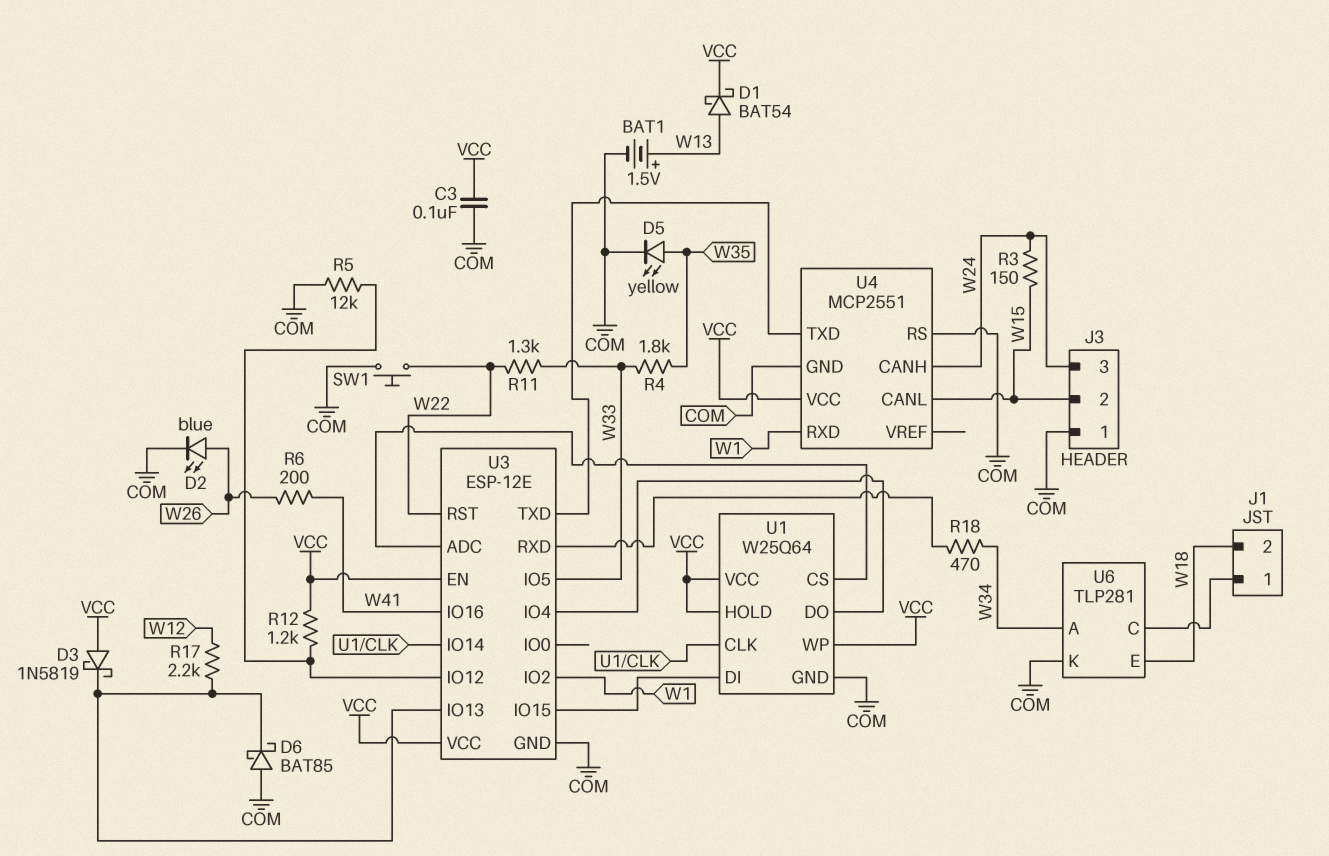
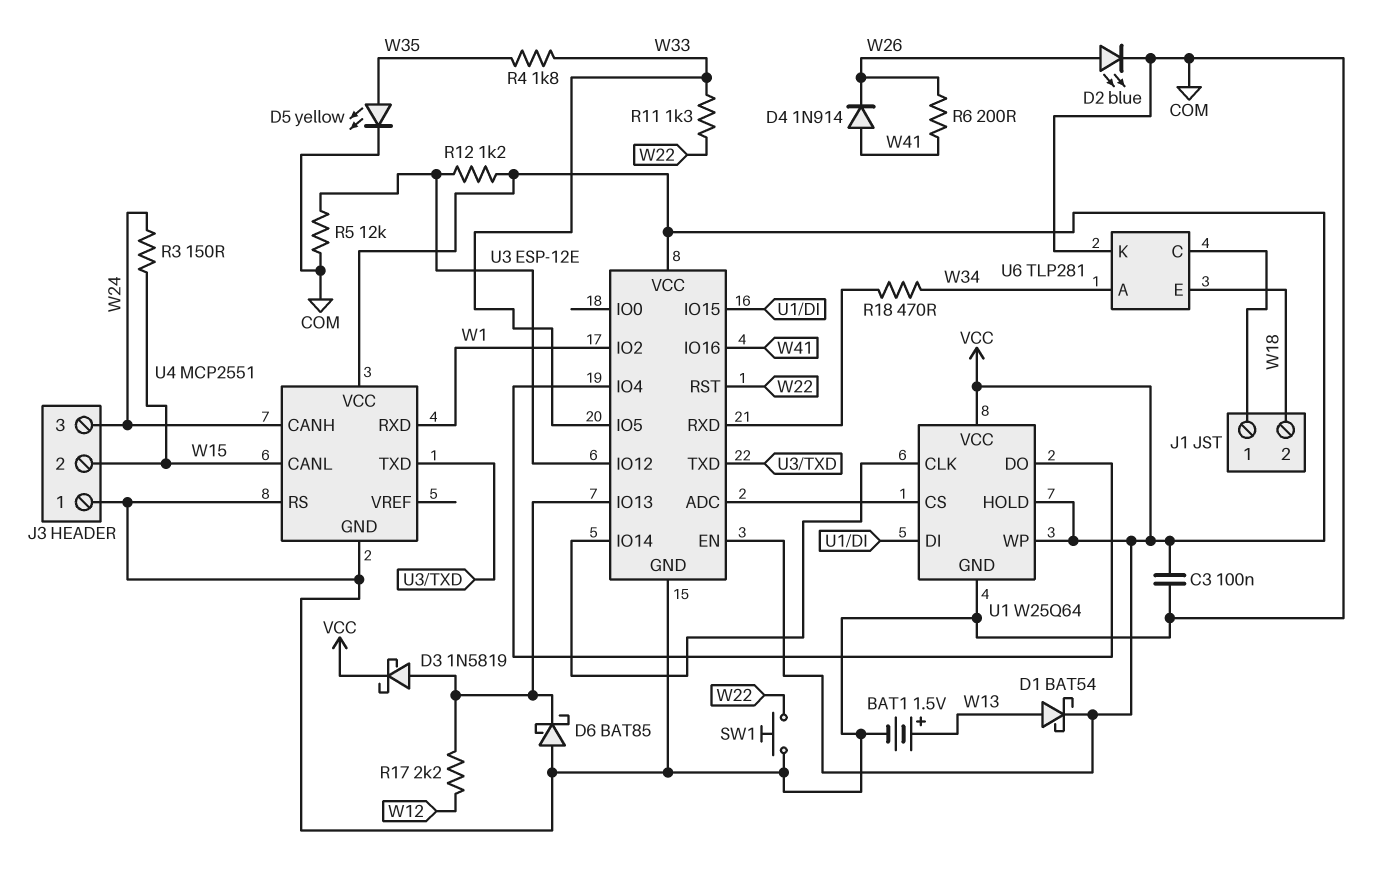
D3: schottky 1N5819 (A VCC, K U3/IO13) -> schottky 1N5819 (A U3/IO13, K VCC)
D4: none -> diode 1N914 (A W41, K W26)

